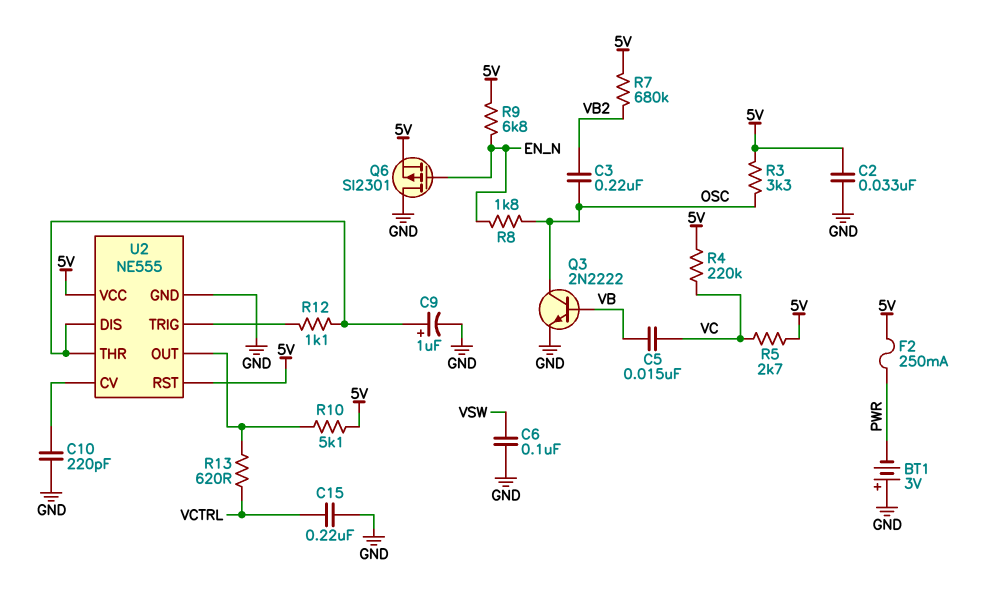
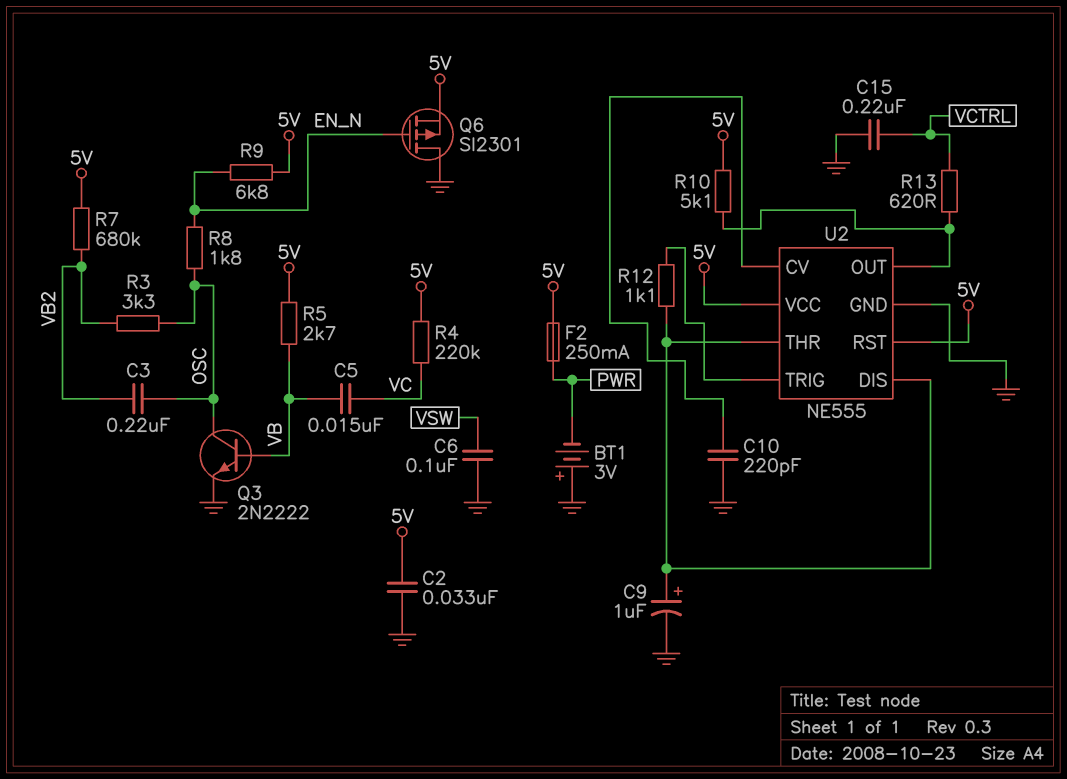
R3: 3.3k (5V, OSC) -> 3.3k (OSC, VB2)
R5: 2.7k (5V, VC) -> 2.7k (5V, VB)

